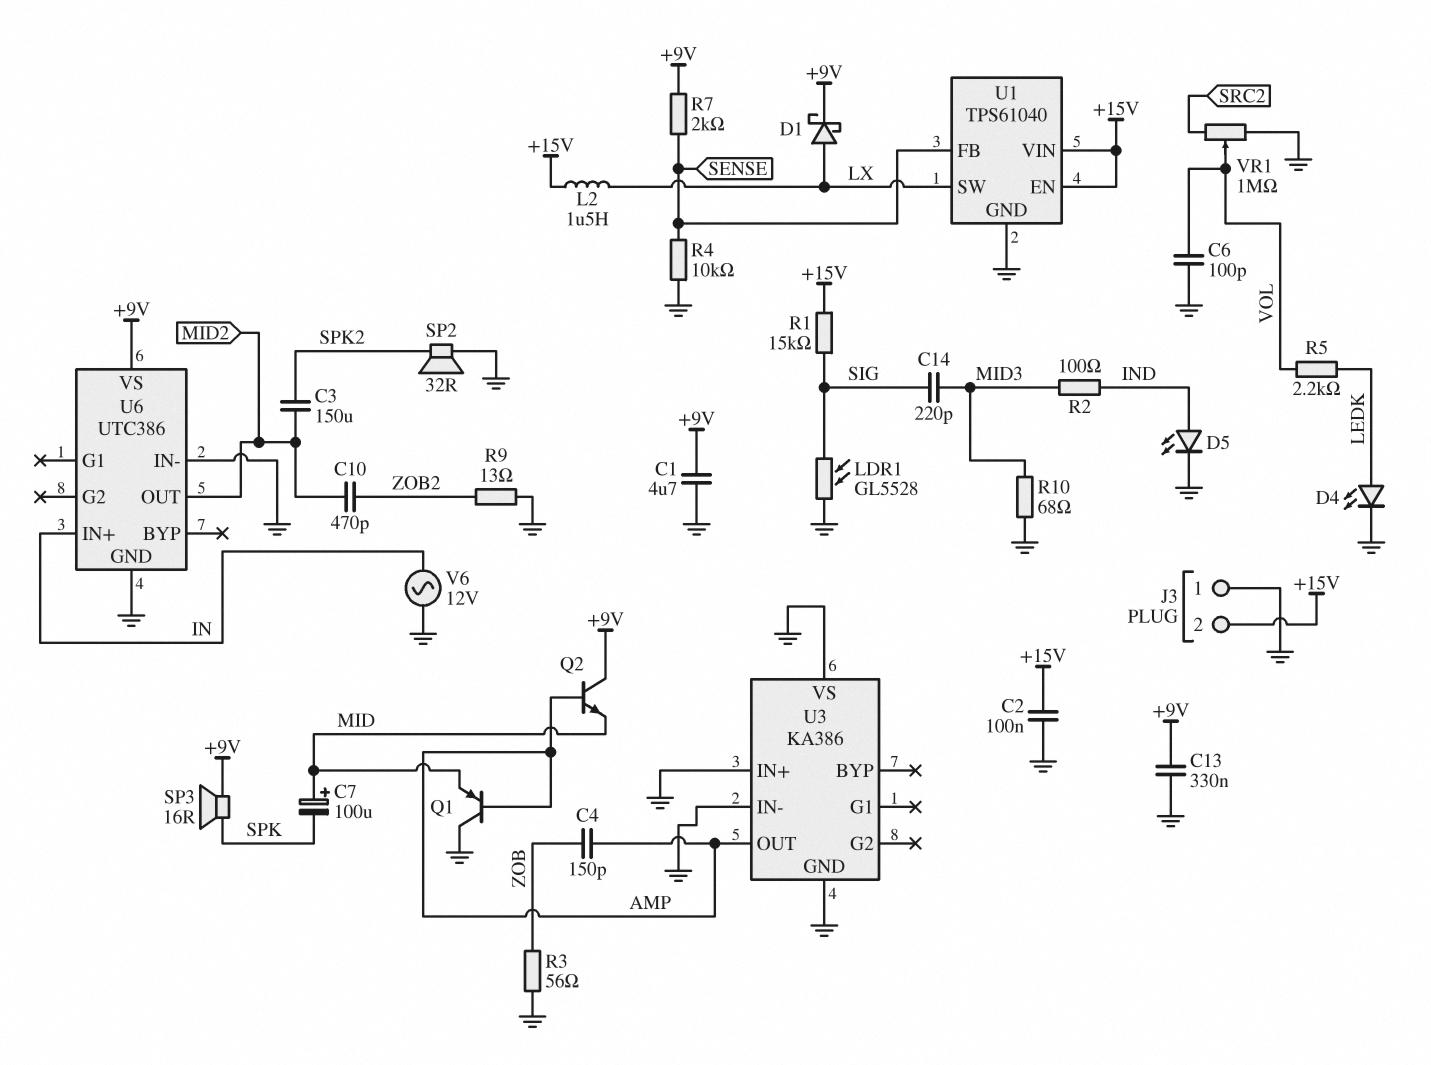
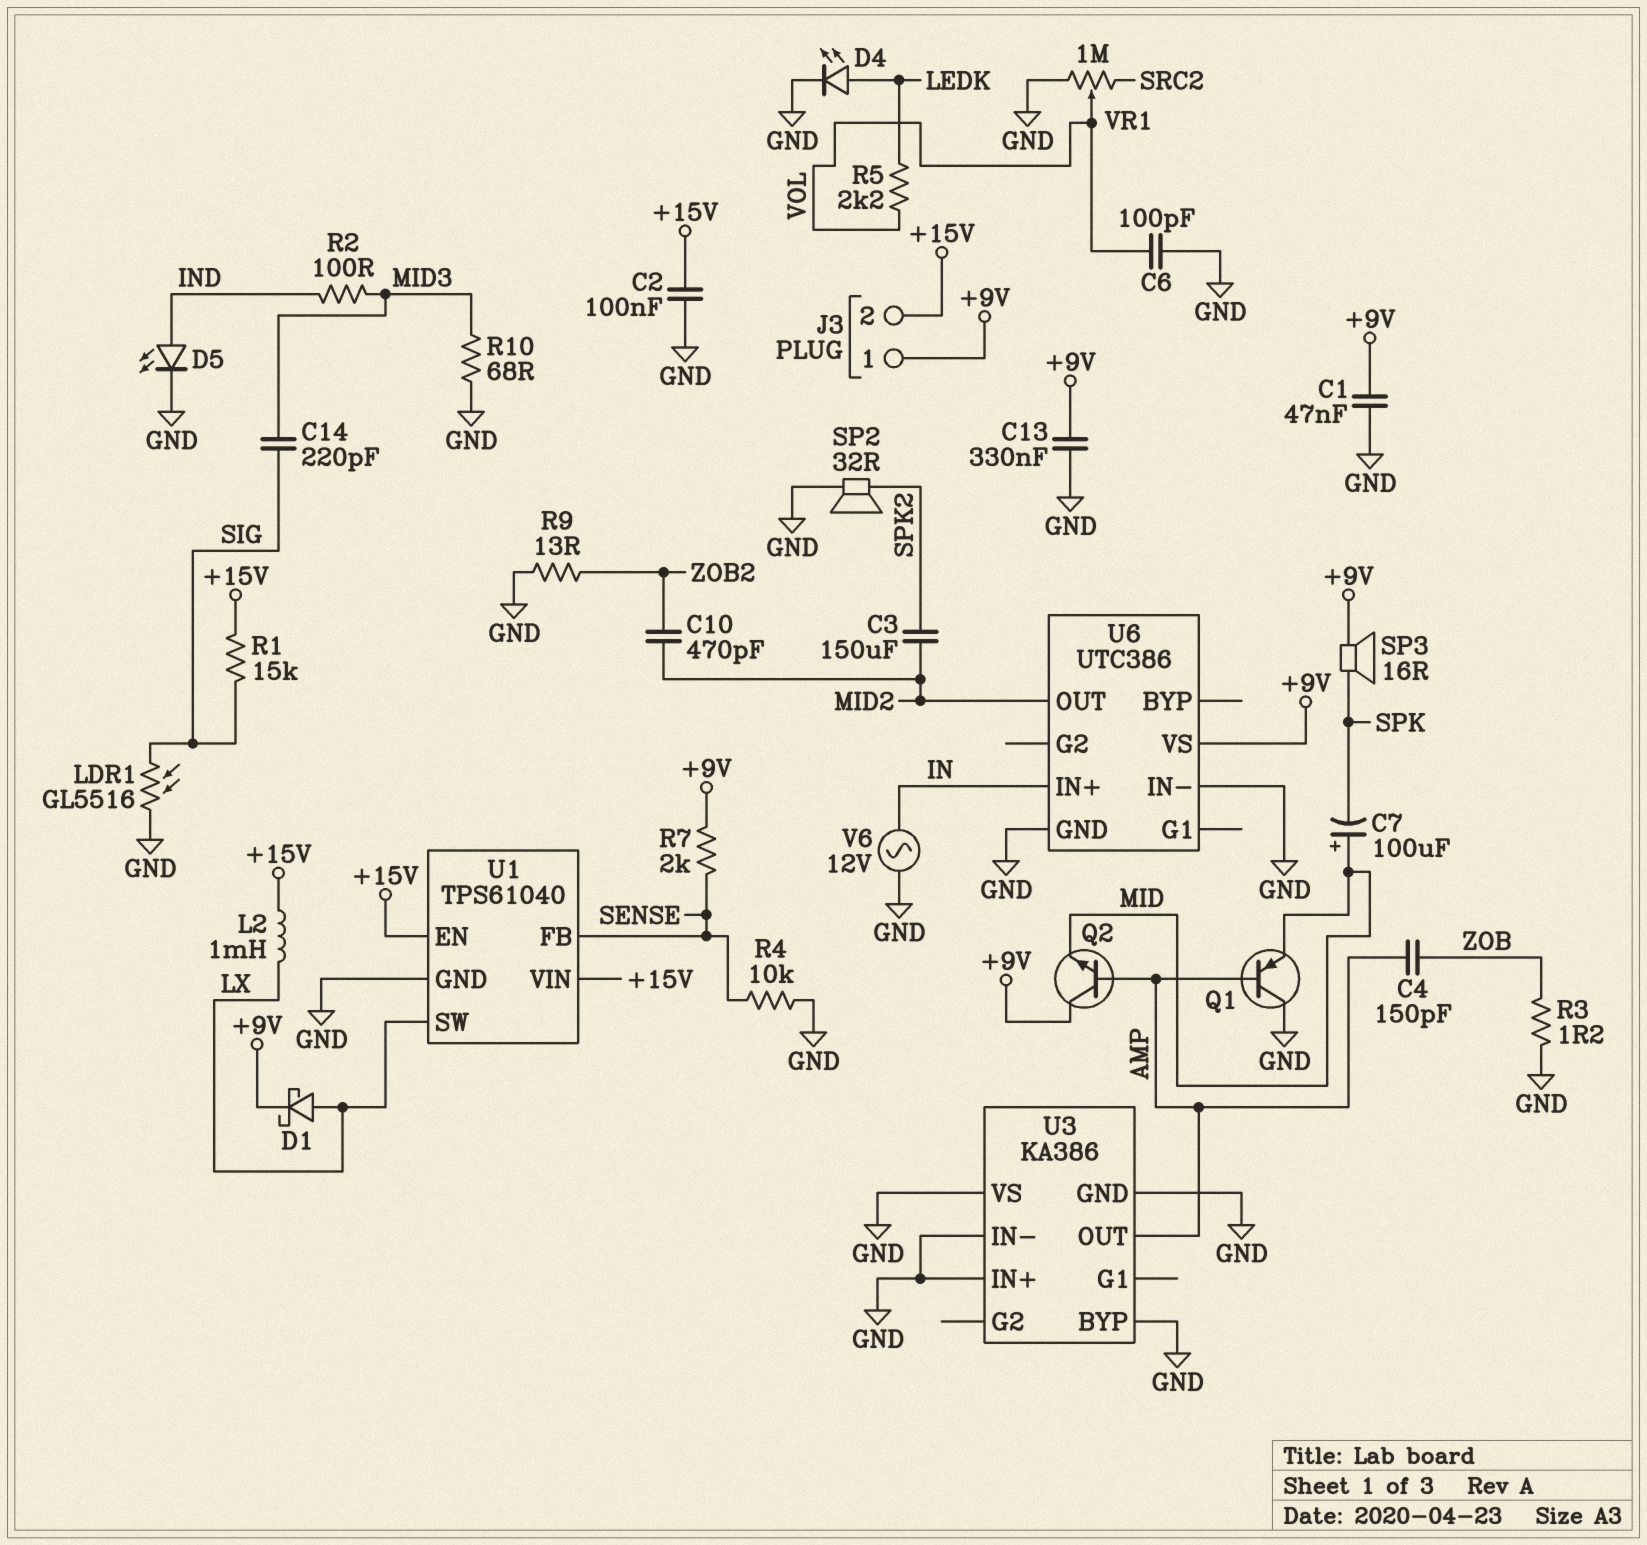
C1: 4.7uF (+9V, GND) -> 47nF (+9V, GND)
J3 pin 1: GND -> +9V
L2: 1.5uH (+15V, LX) -> 1mH (+15V, LX)
LDR1: GL5528 (GND, SIG) -> GL5516 (GND, SIG)
R3: 56 (GND, ZOB) -> 1.2 (GND, ZOB)
U3 pin BYP: none -> GND

